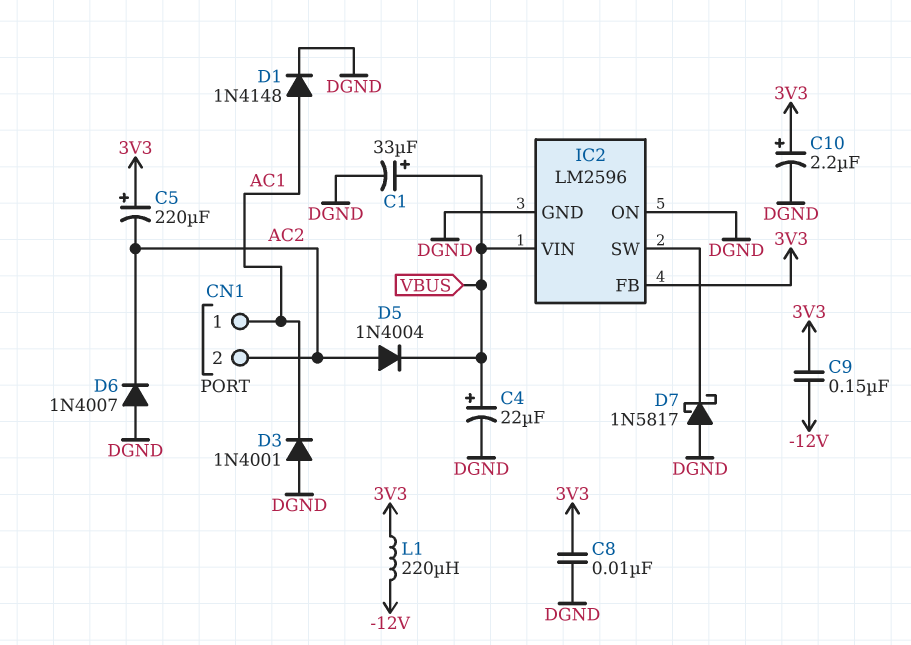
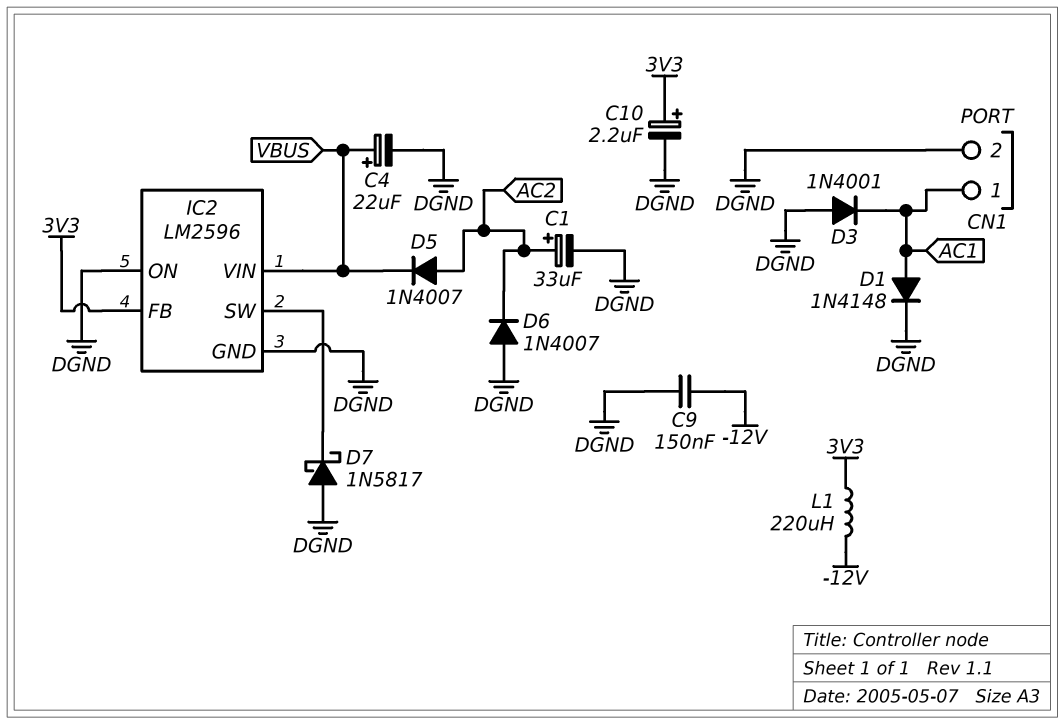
C1: 33uF (plus VBUS, minus DGND) -> 33uF (plus AC2, minus DGND)
C5: 220uF (plus 3V3, minus AC2) -> none
C8: 10nF (3V3, DGND) -> none
C9: 150nF (-12V, 3V3) -> 150nF (-12V, DGND)
CN1 pin 2: AC2 -> DGND
D5: diode 1N4004 (A AC2, K VBUS) -> diode 1N4007 (A AC2, K VBUS)

